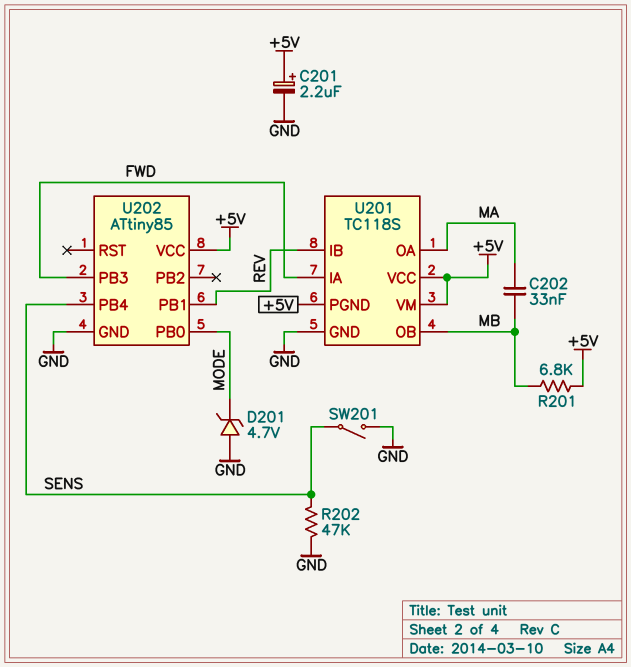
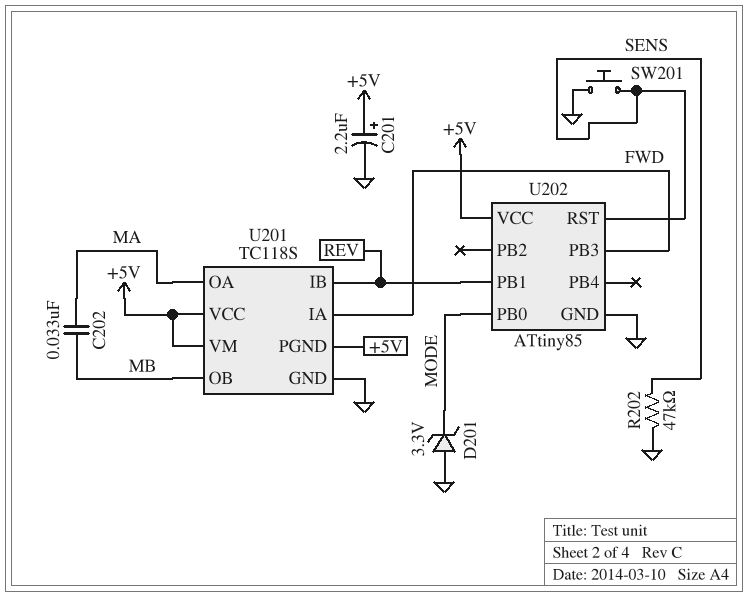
D201: zener 4.7V (A GND, K MODE) -> zener 3.3V (A GND, K MODE)
R201: 6.8k (+5V, MB) -> none
SW201: switch (GND, SENS) -> button (GND, SENS)
U202 pin PB4: SENS -> none
U202 pin RST: none -> SENS

